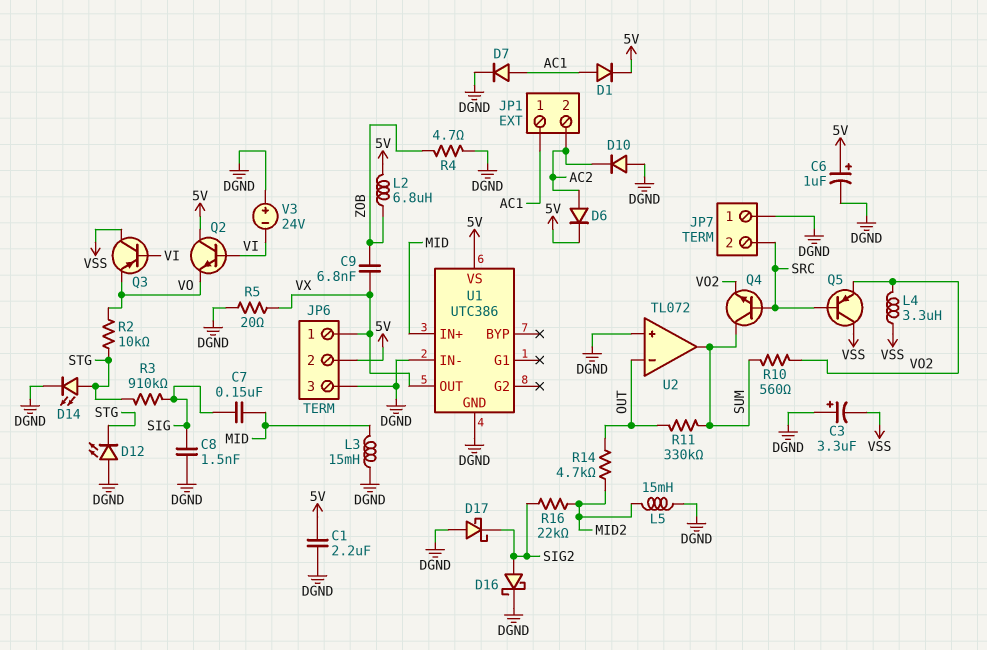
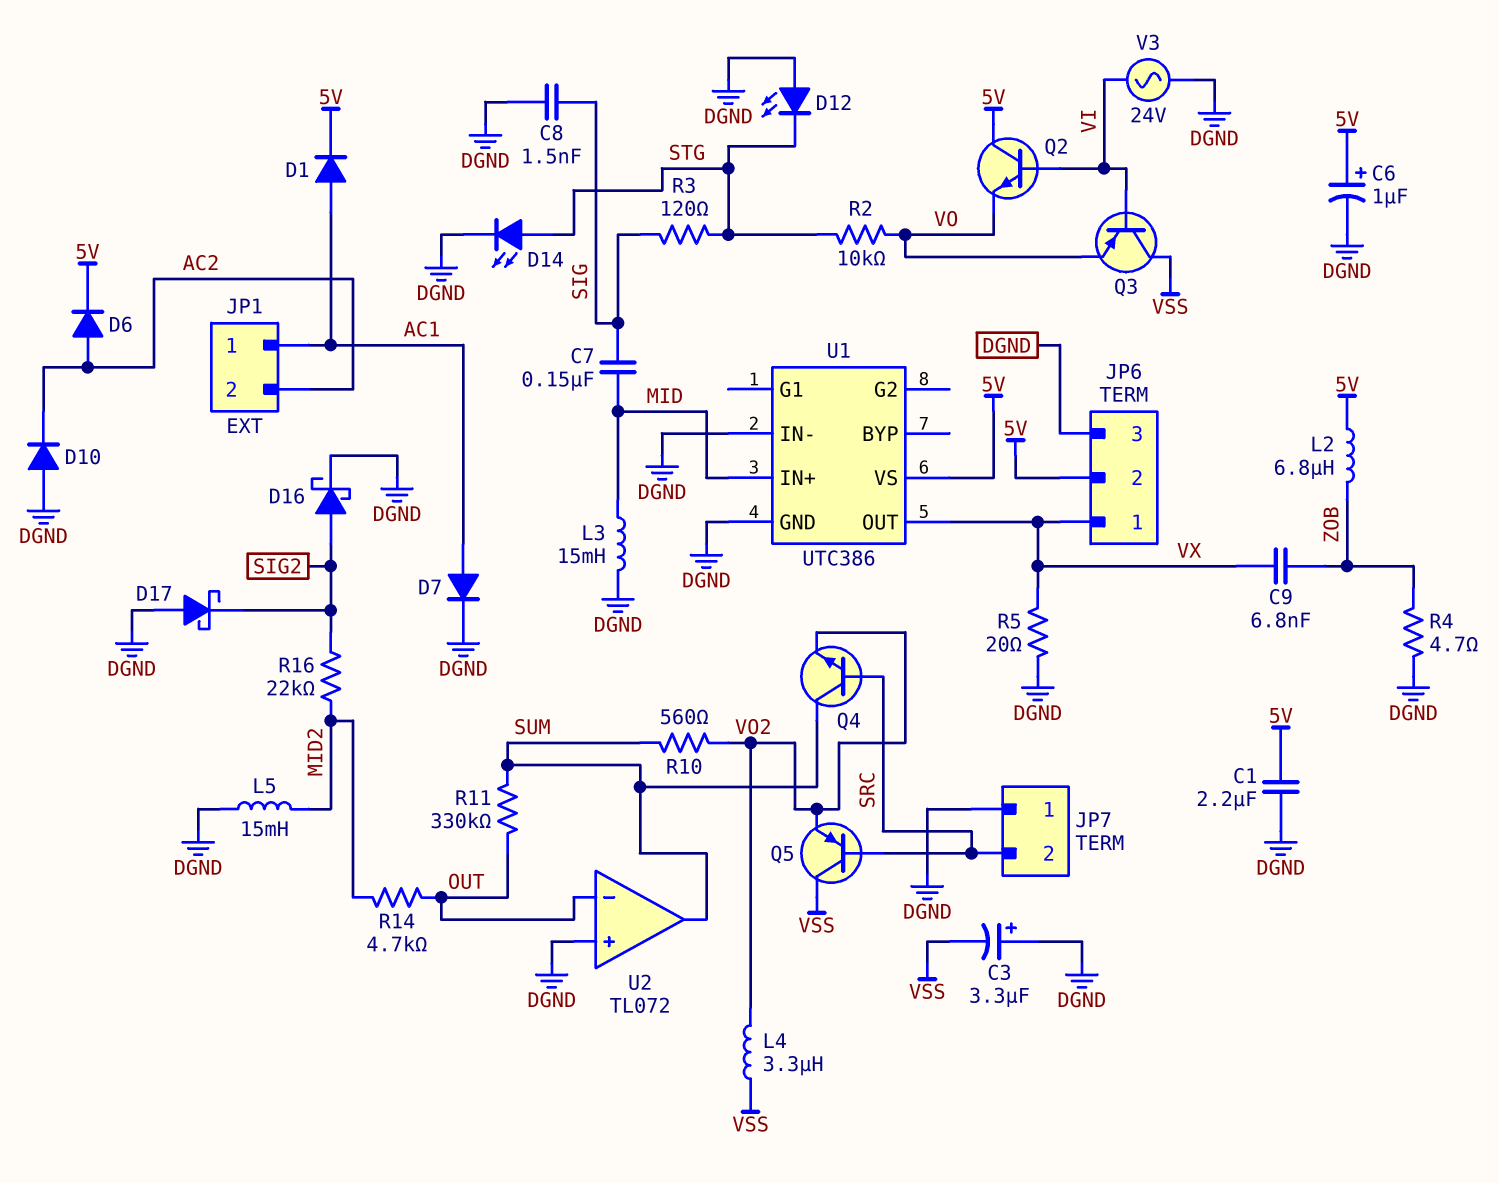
R3: 910k (SIG, STG) -> 120 (SIG, STG)
V3: 24V (plus DGND, minus VI) -> AC 24V (DGND, VI)

